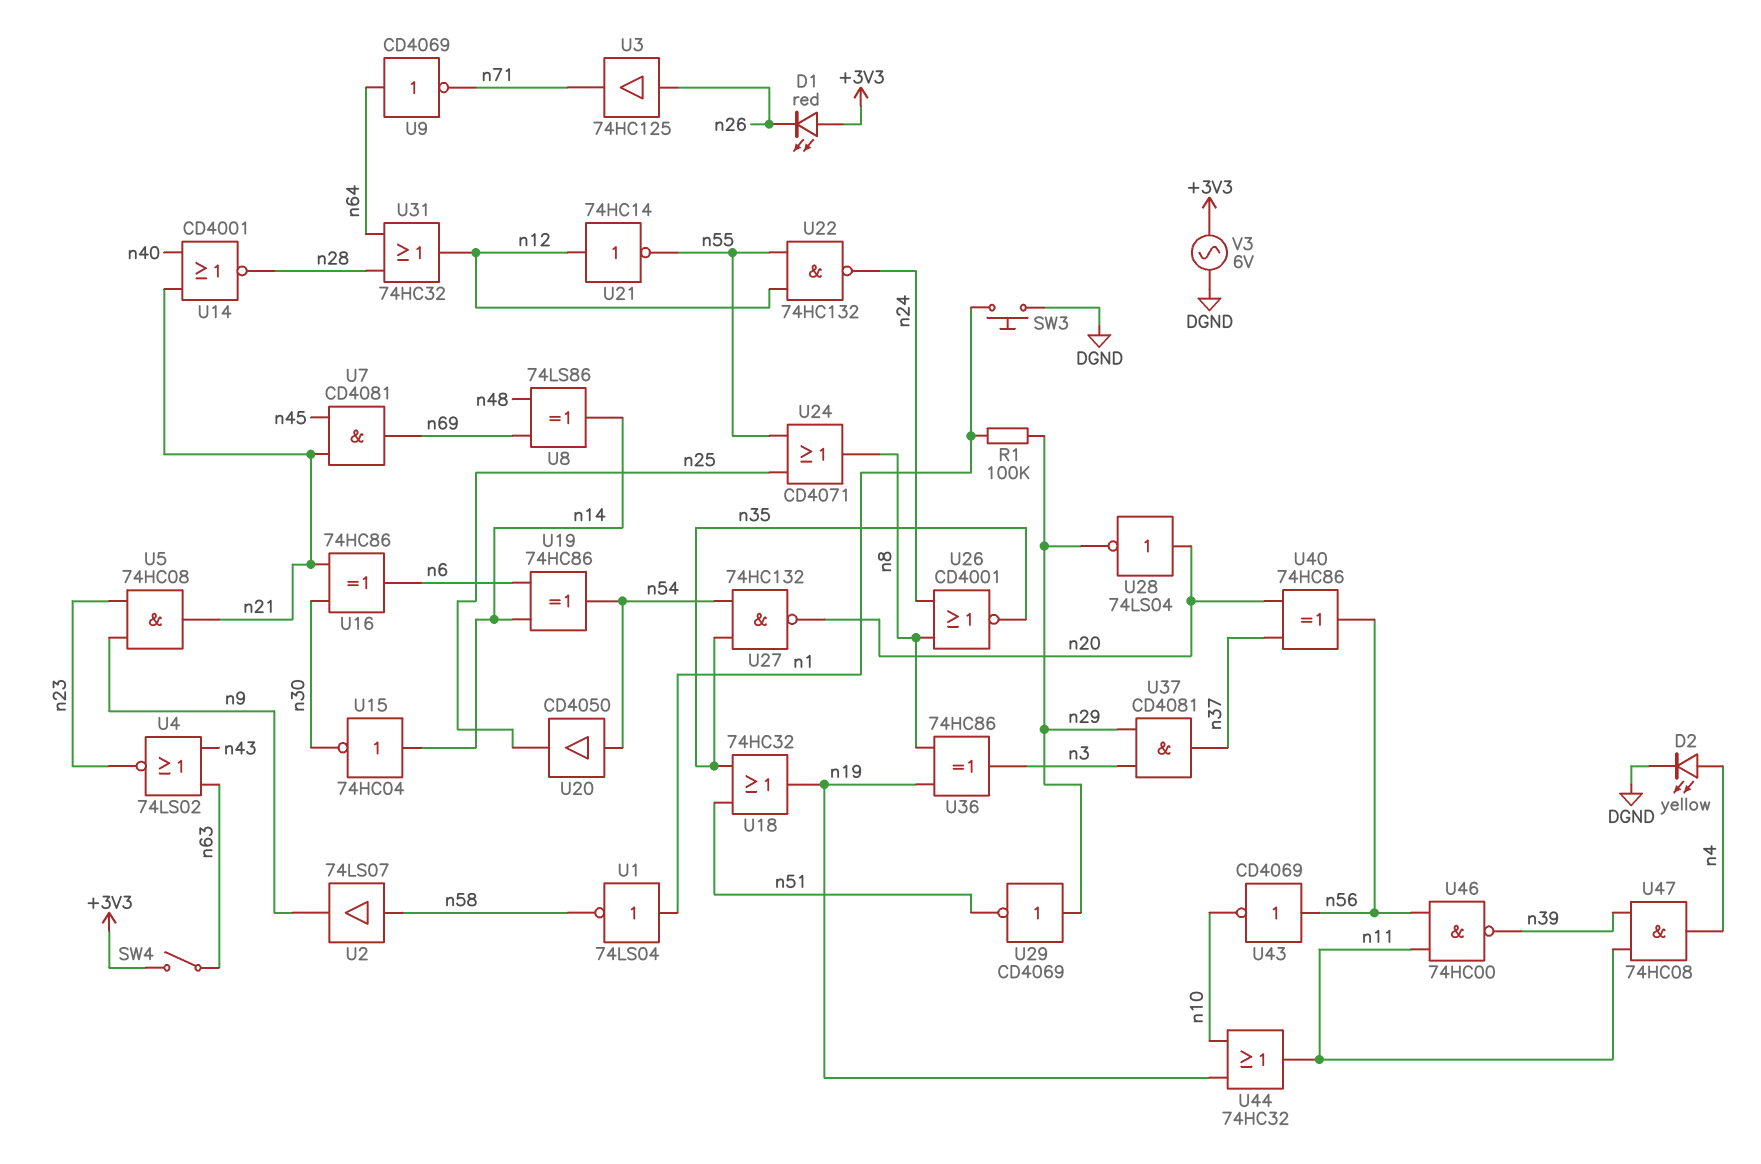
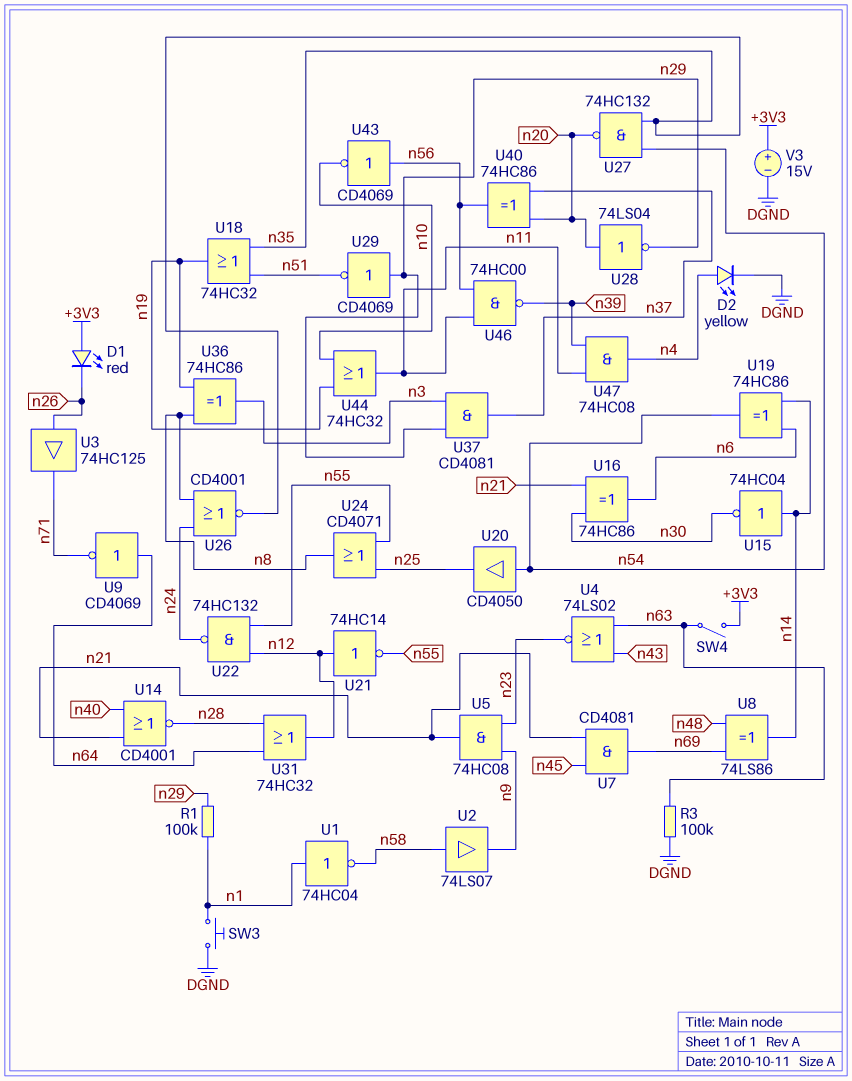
R3: none -> 100k (DGND, n63)
U1: NOT 74LS04 (in n1, out n58) -> NOT 74HC04 (in n1, out n58)
V3: AC 6V (+3V3, DGND) -> 15V (plus +3V3, minus DGND)

